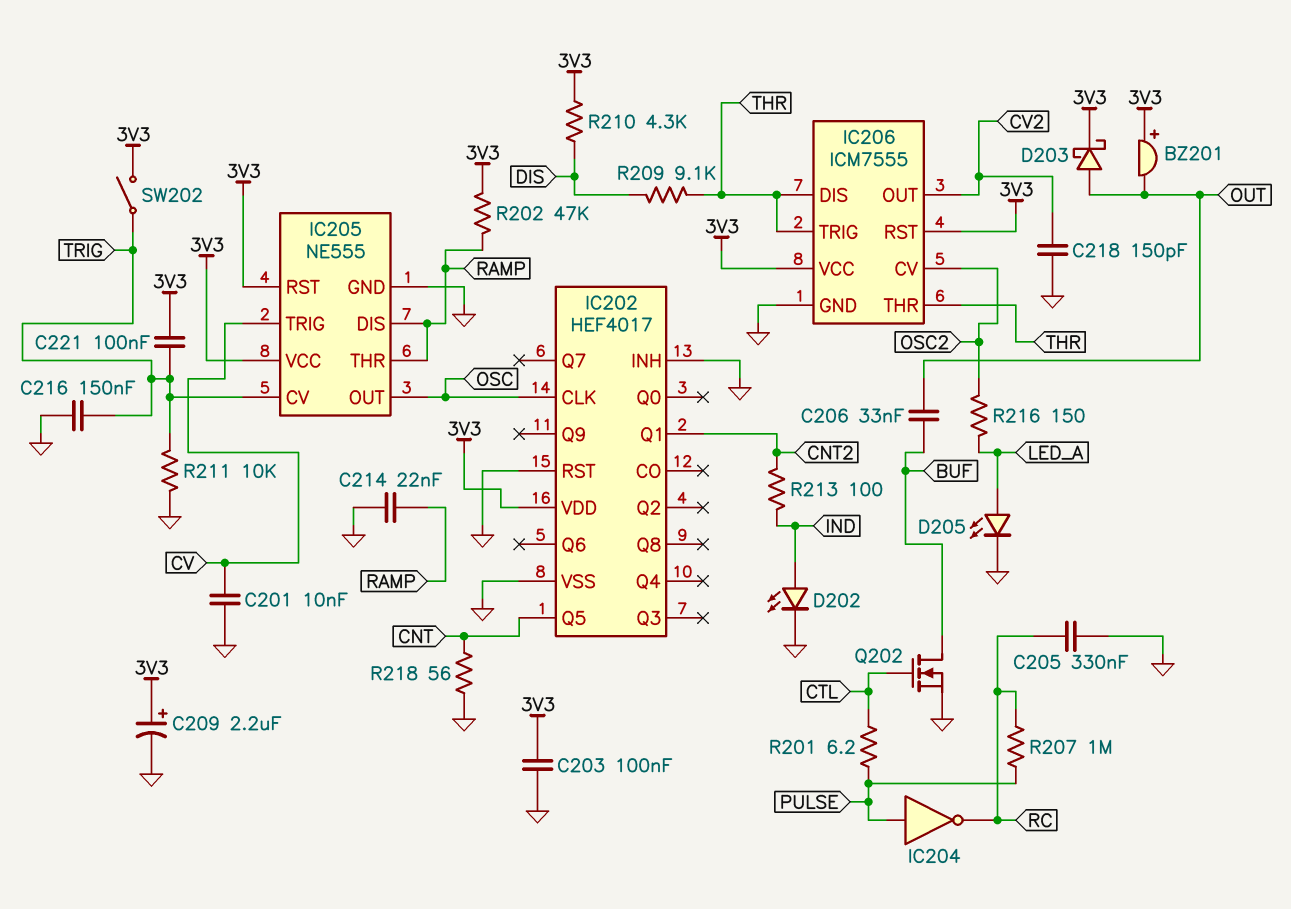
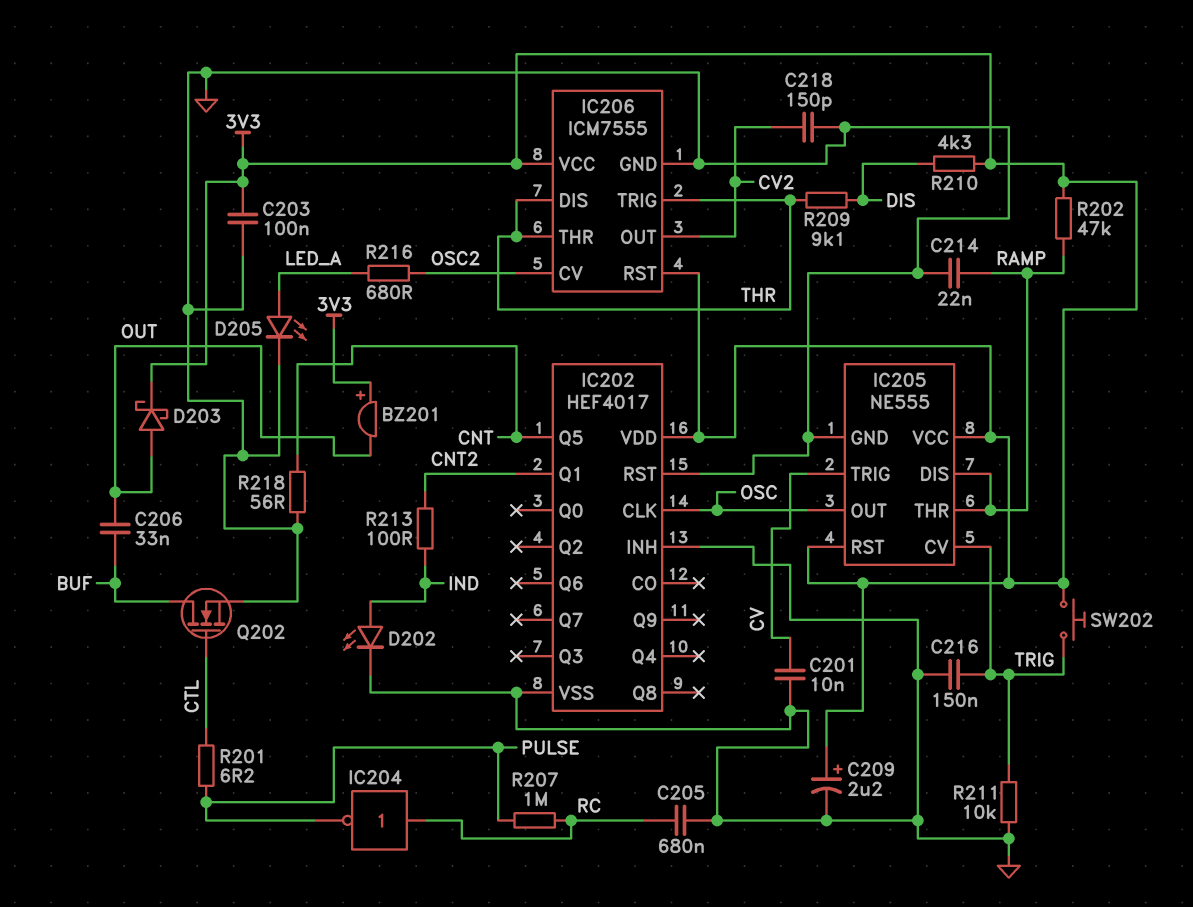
C205: 330nF (GND, RC) -> 680nF (GND, RC)
C221: 100nF (3V3, TRIG) -> none
IC204: NOT (in PULSE, out RC) -> NOT (in RC, out PULSE)
R216: 150 (LED_A, OSC2) -> 680 (LED_A, OSC2)
SW202: switch (3V3, TRIG) -> button (3V3, TRIG)

